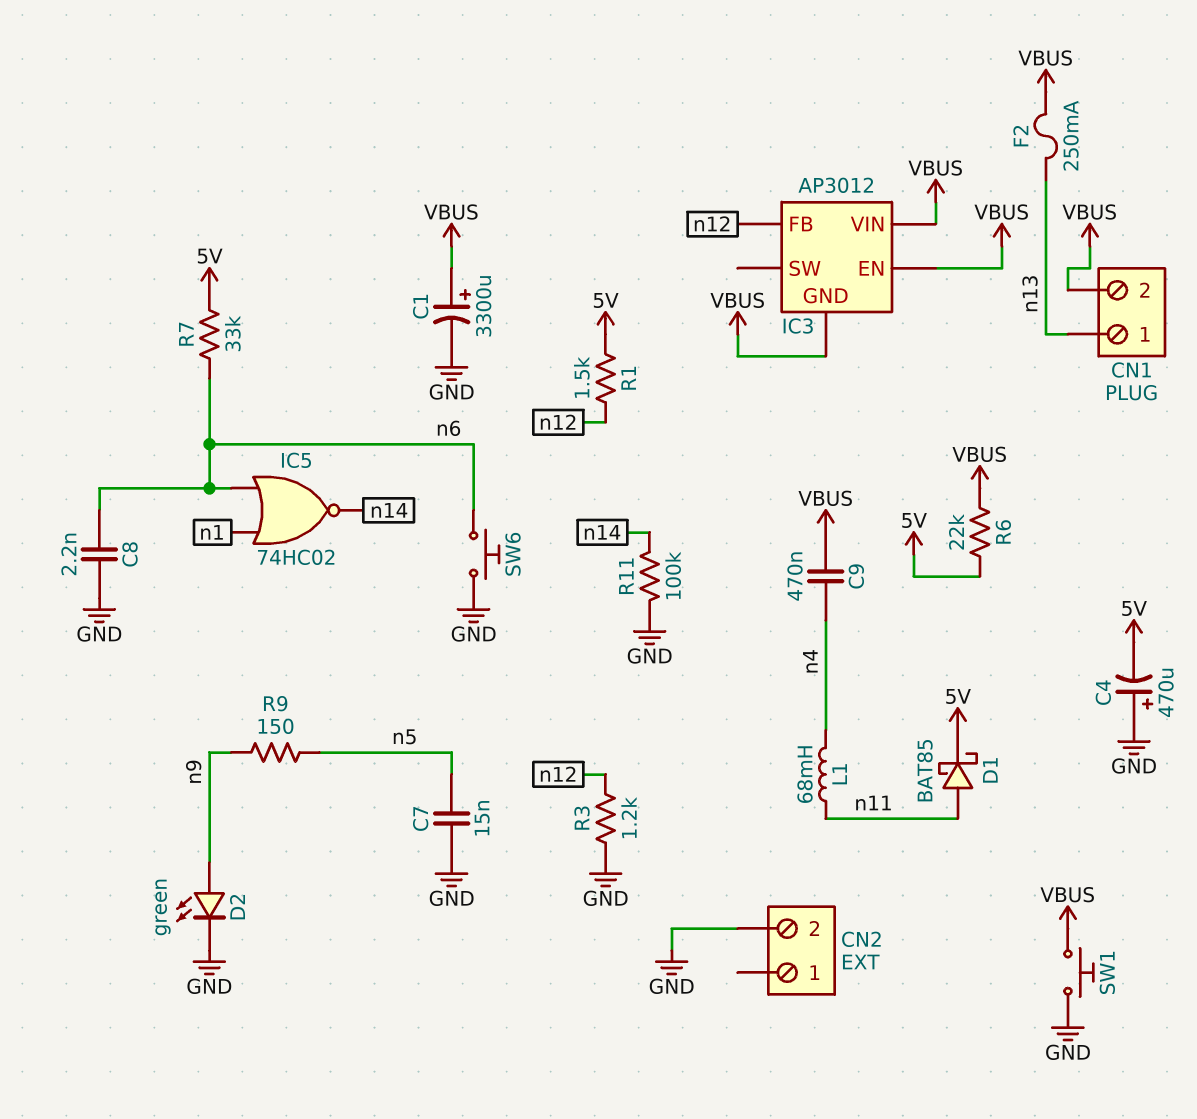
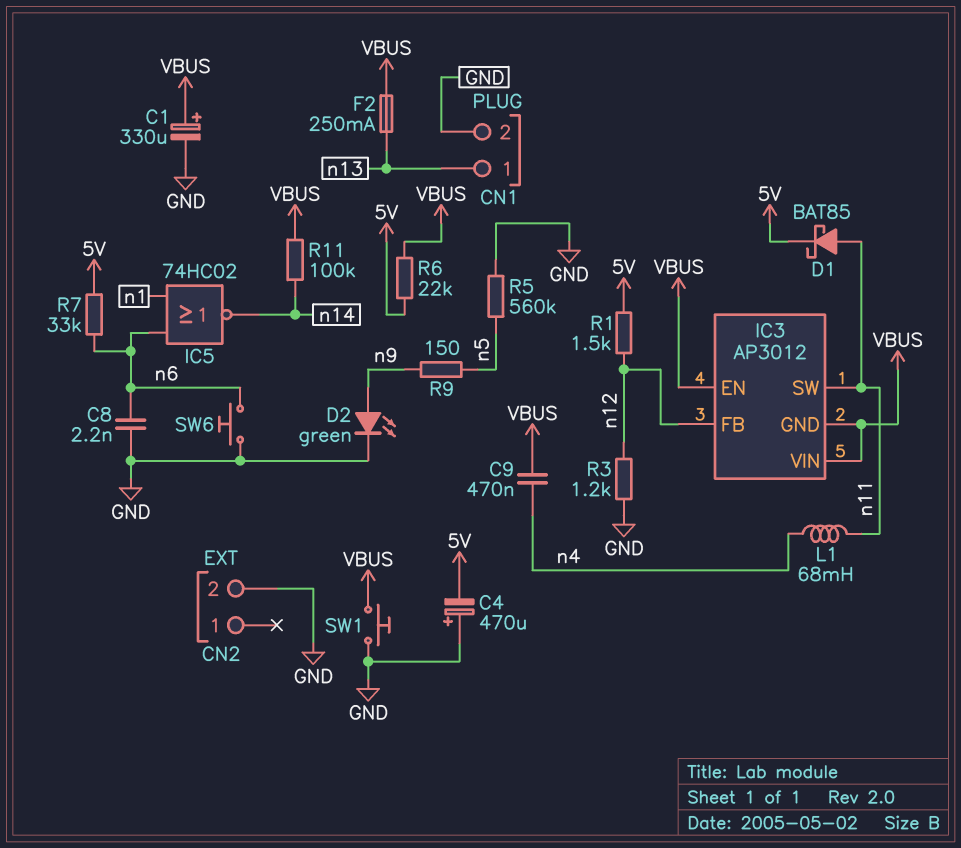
C1: 3300uF (plus VBUS, minus GND) -> 330uF (plus VBUS, minus GND)
C7: 15nF (GND, n5) -> none
CN1 pin 2: VBUS -> GND
IC3 pin SW: none -> n11
R5: none -> 560k (GND, n5)
R11: 100k (GND, n14) -> 100k (VBUS, n14)

